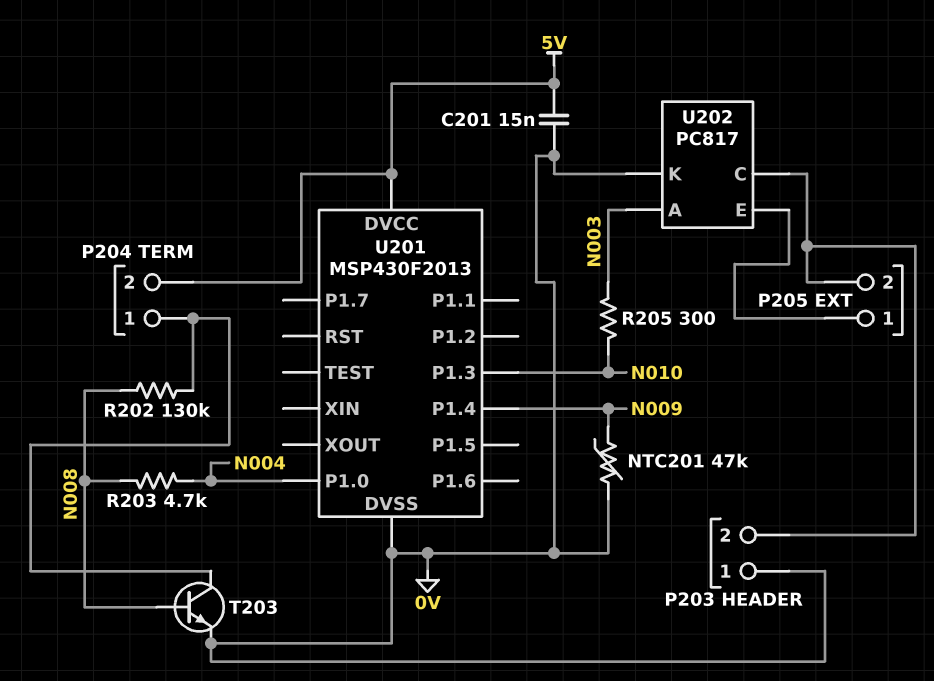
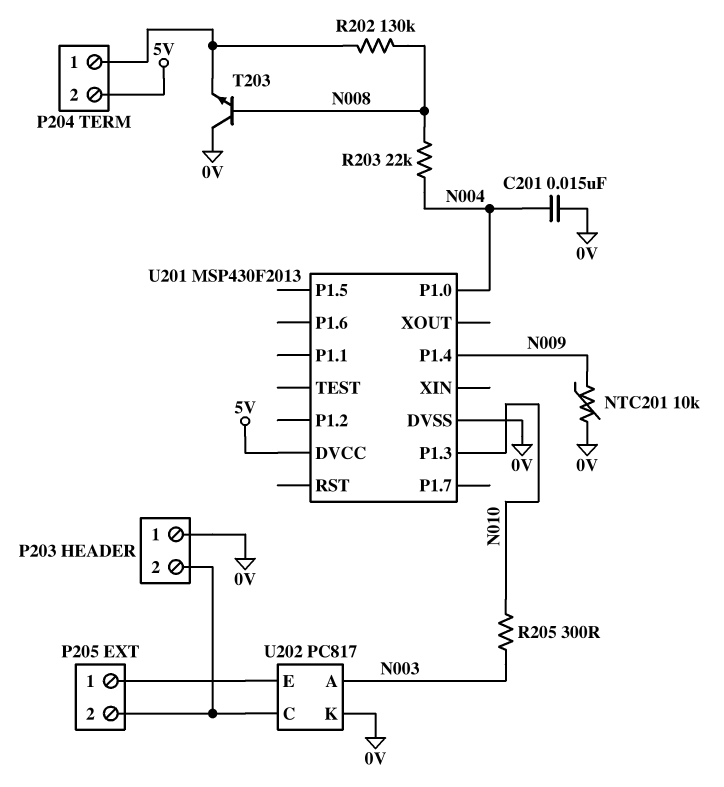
C201: 15nF (0V, 5V) -> 15nF (0V, N004)
NTC201: 47k (0V, N009) -> 10k (0V, N009)
R203: 4.7k (N004, N008) -> 22k (N004, N008)
T203: NPN (B N008, C P204/1, E 0V) -> NPN (B N008, C 0V, E P204/1)

